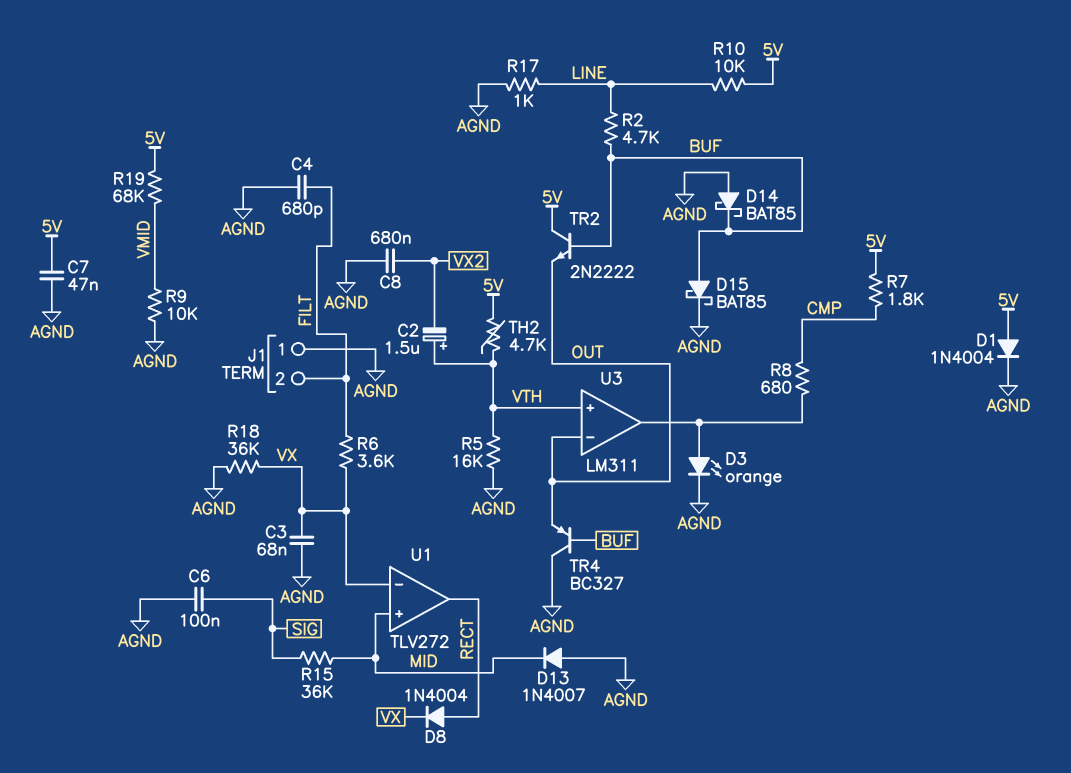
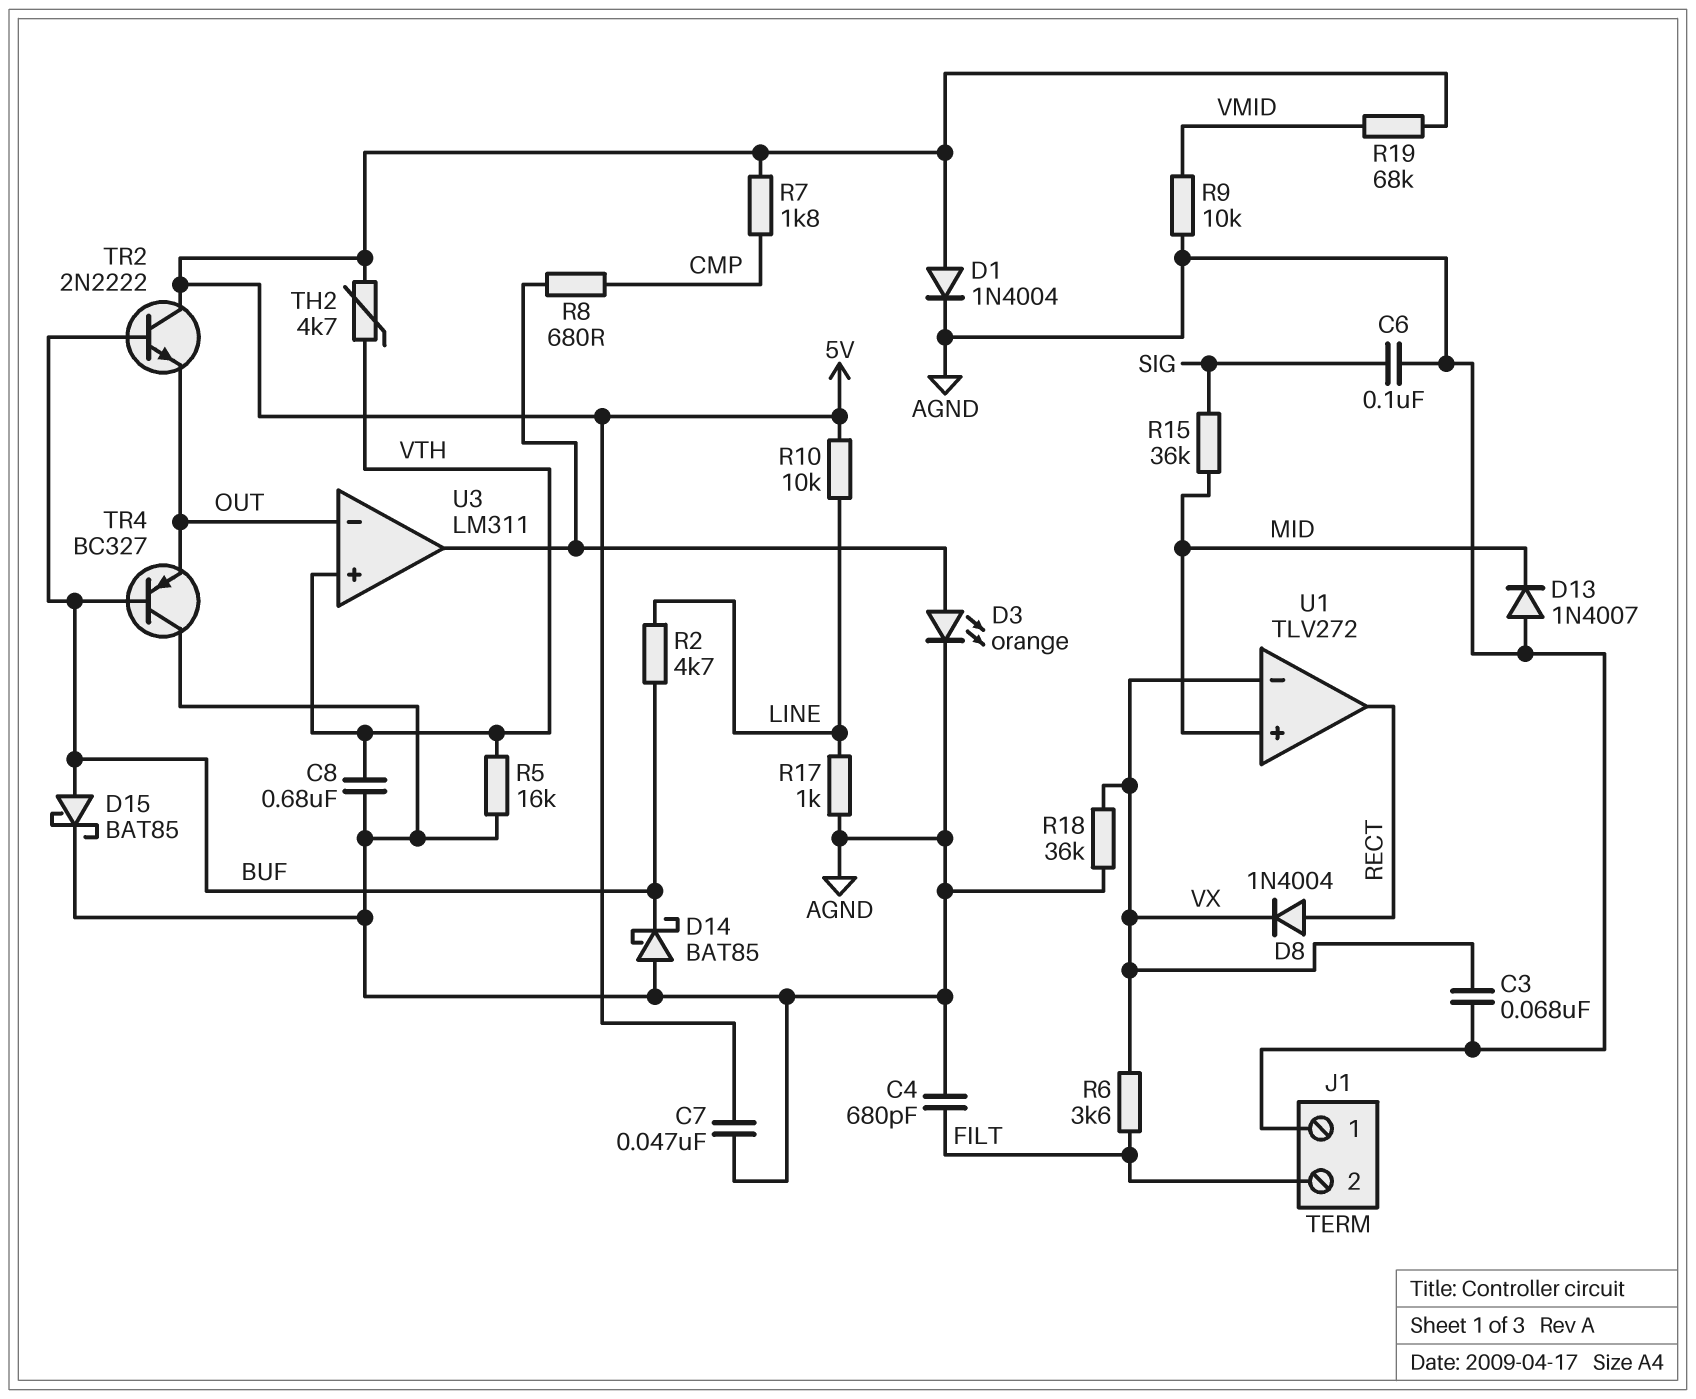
C2: 1.5uF (plus VTH, minus VX2) -> none
C8: 680nF (AGND, VX2) -> 680nF (AGND, VTH)

